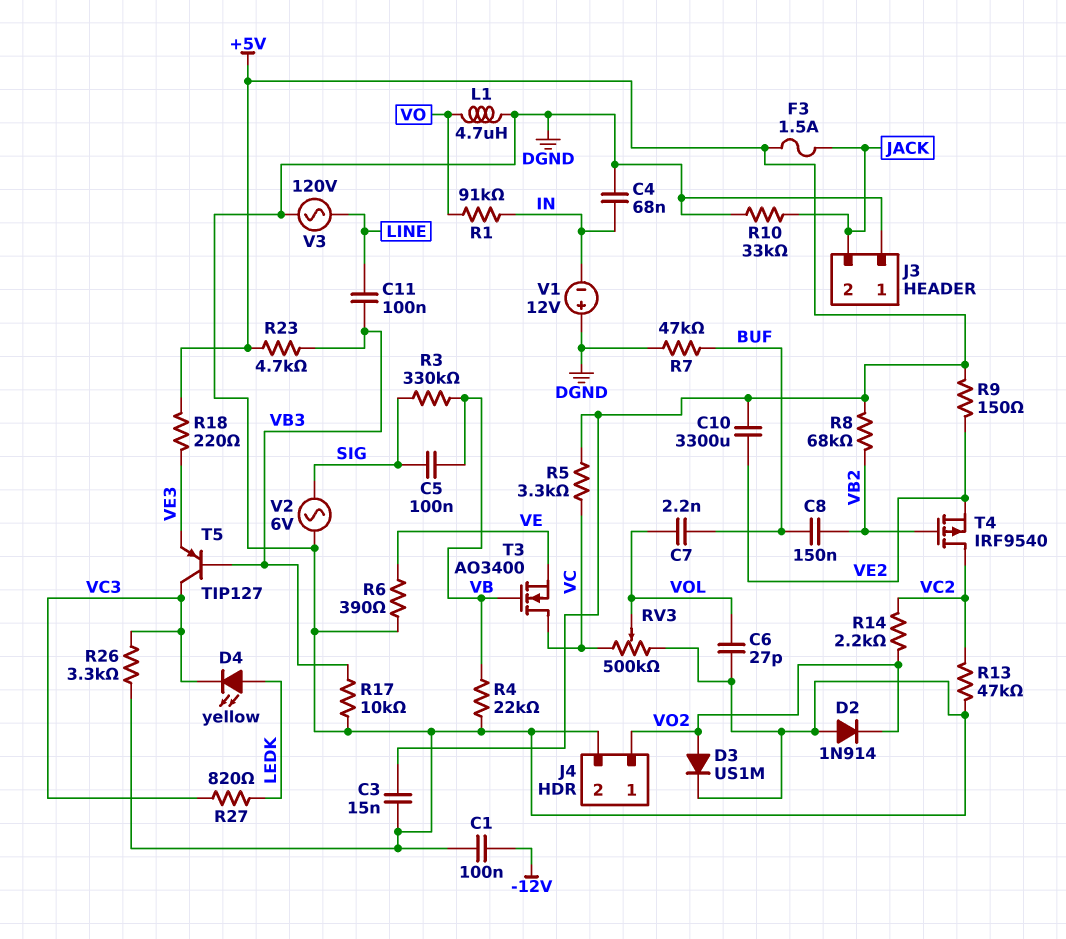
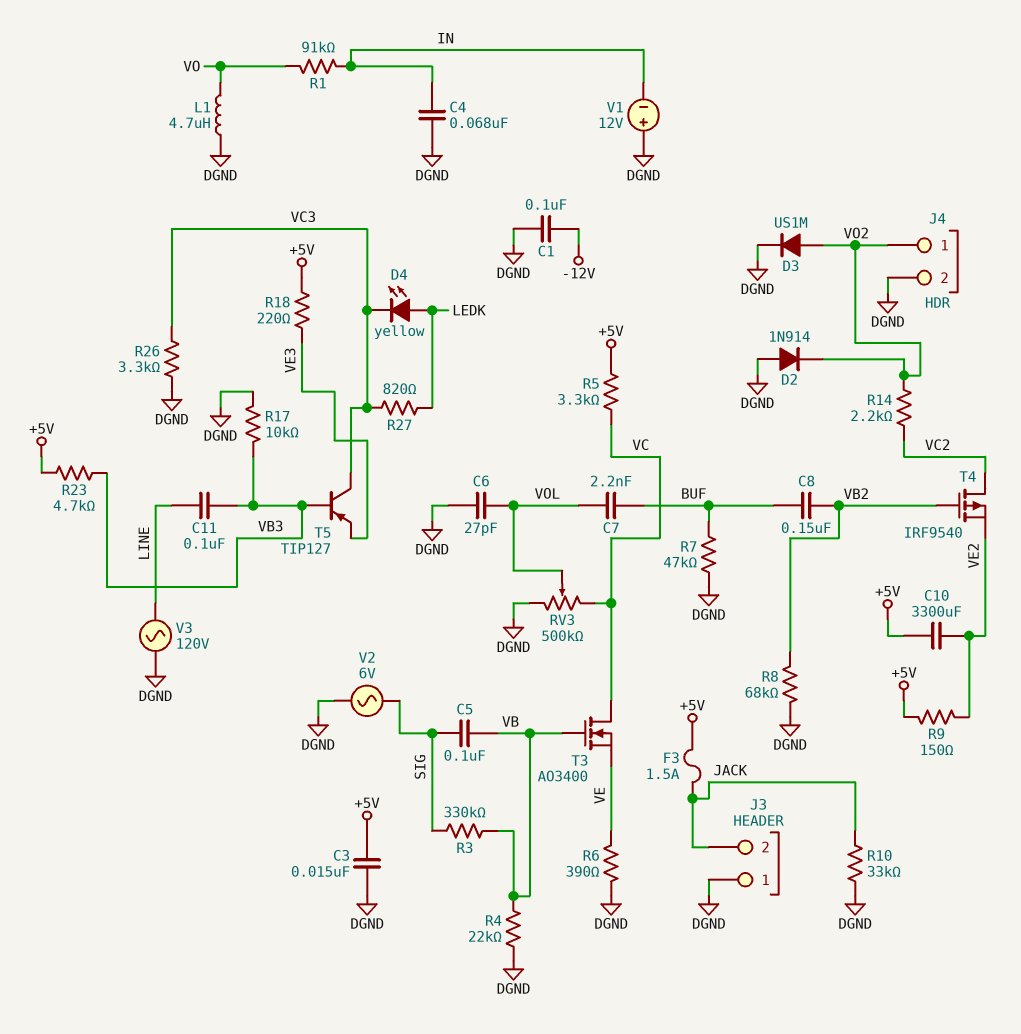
R8: 68k (+5V, VB2) -> 68k (DGND, VB2)
R13: 47k (DGND, VC2) -> none

